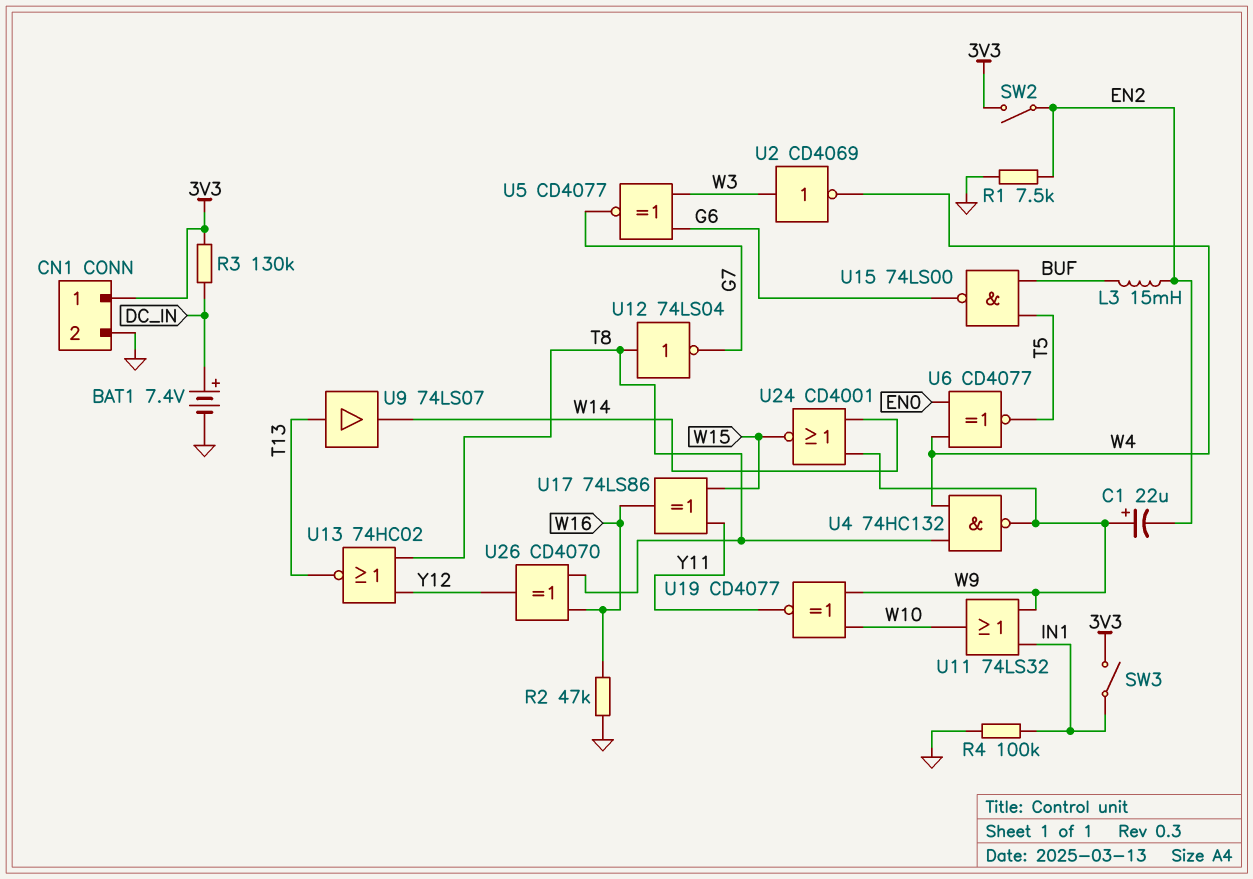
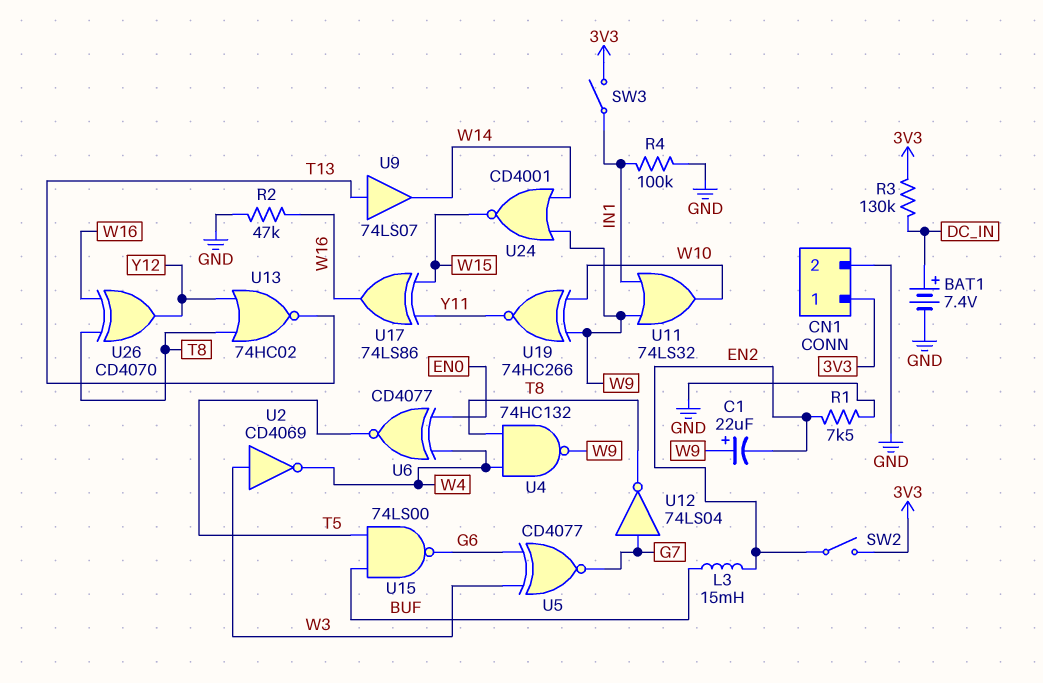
U12: NOT 74LS04 (in T8, out G7) -> NOT 74LS04 (in G7, out T8)
U19: XNOR CD4077 (in W9, in W10, out Y11) -> XNOR 74HC266 (in W9, in W10, out Y11)

